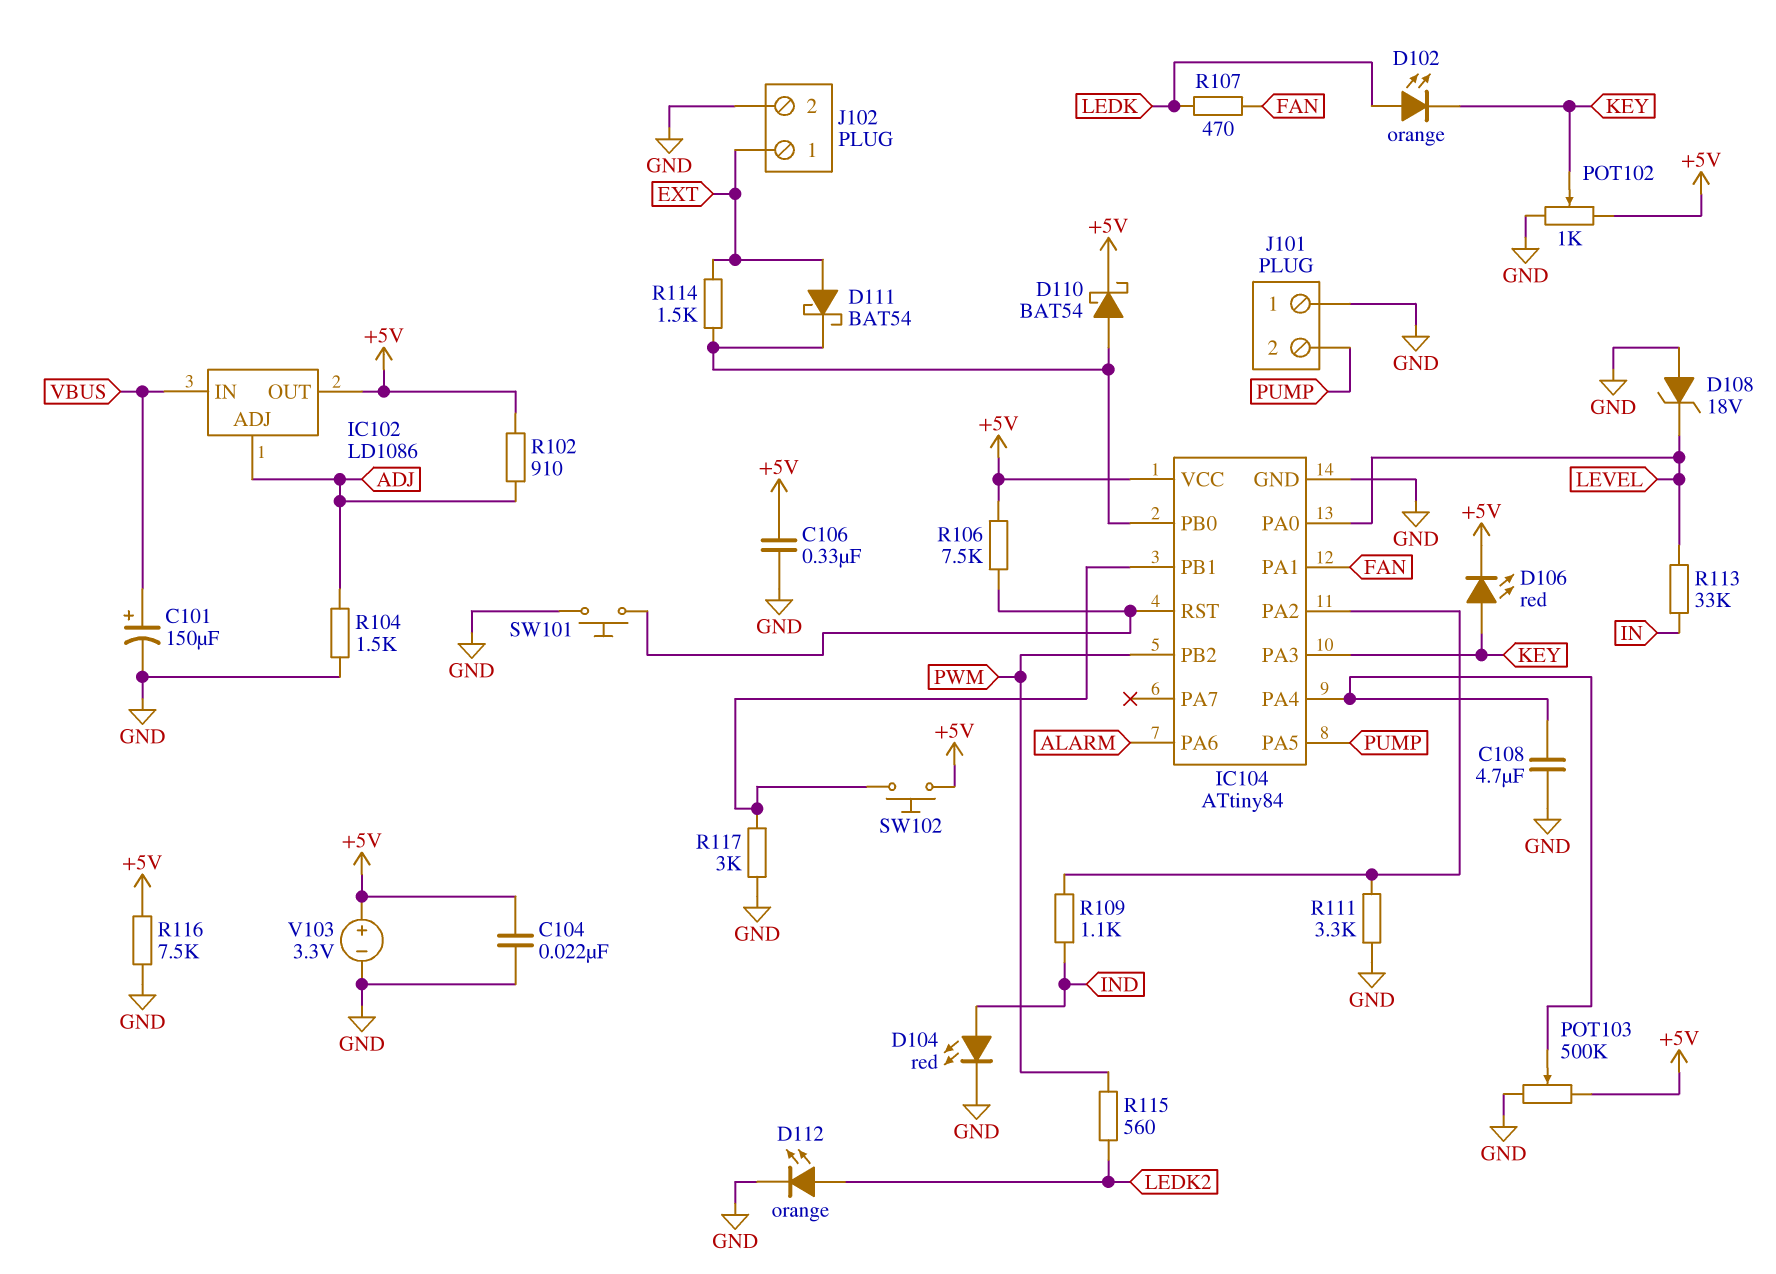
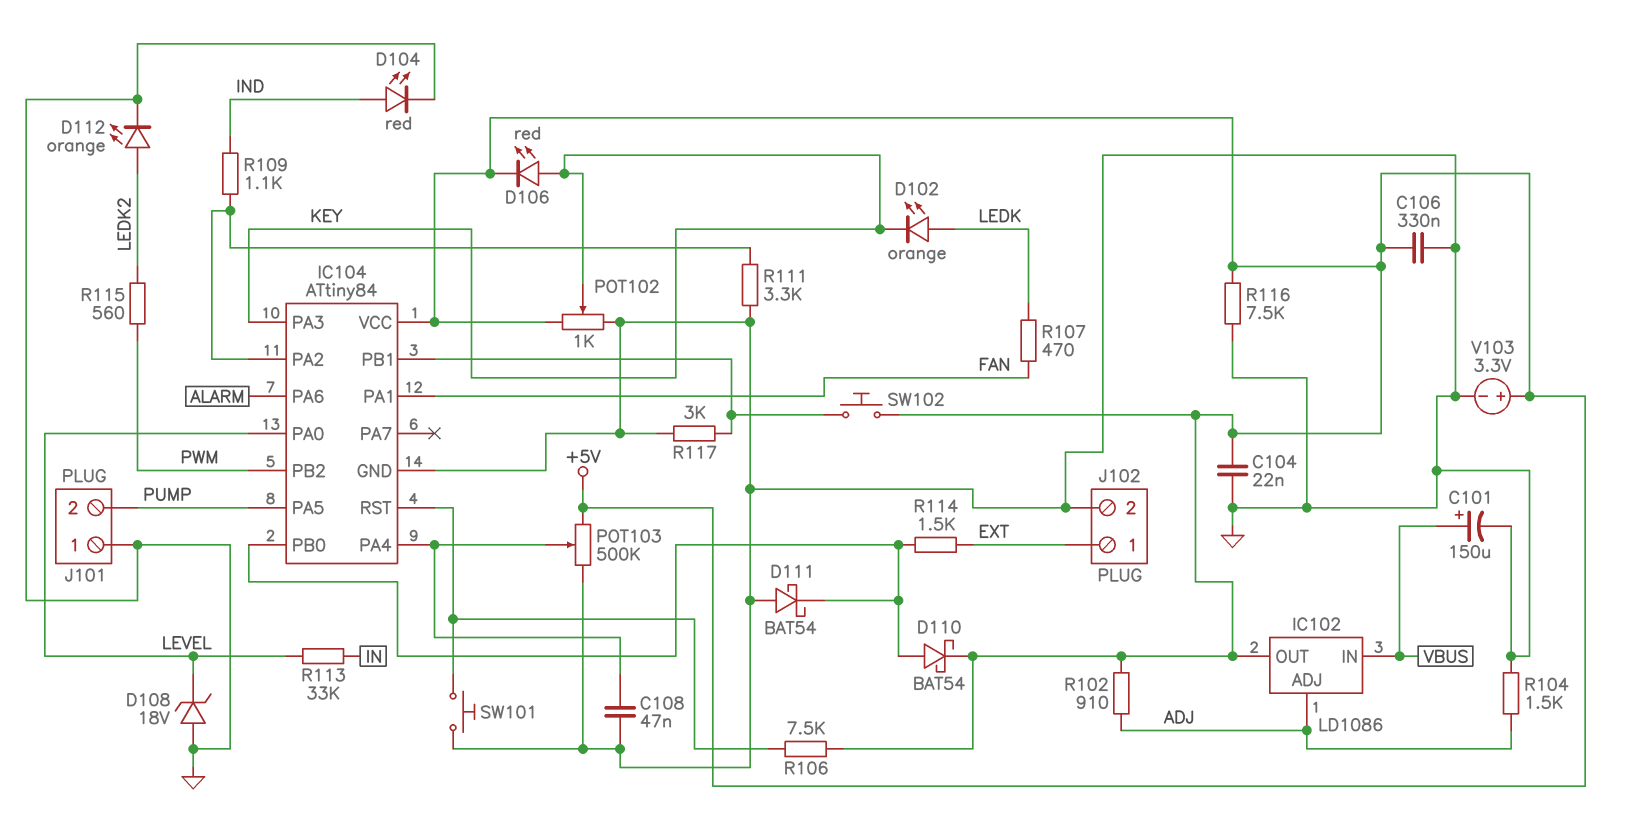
C108: 4.7uF (GND, IC104/PA4) -> 47nF (GND, IC104/PA4)
D111: schottky BAT54 (A EXT, K IC104/PB0) -> schottky BAT54 (A GND, K IC104/PB0)

